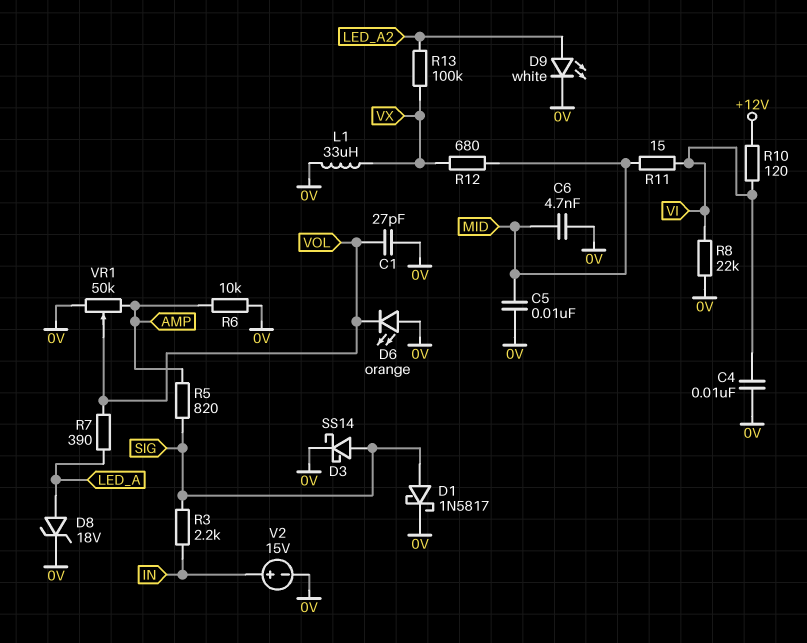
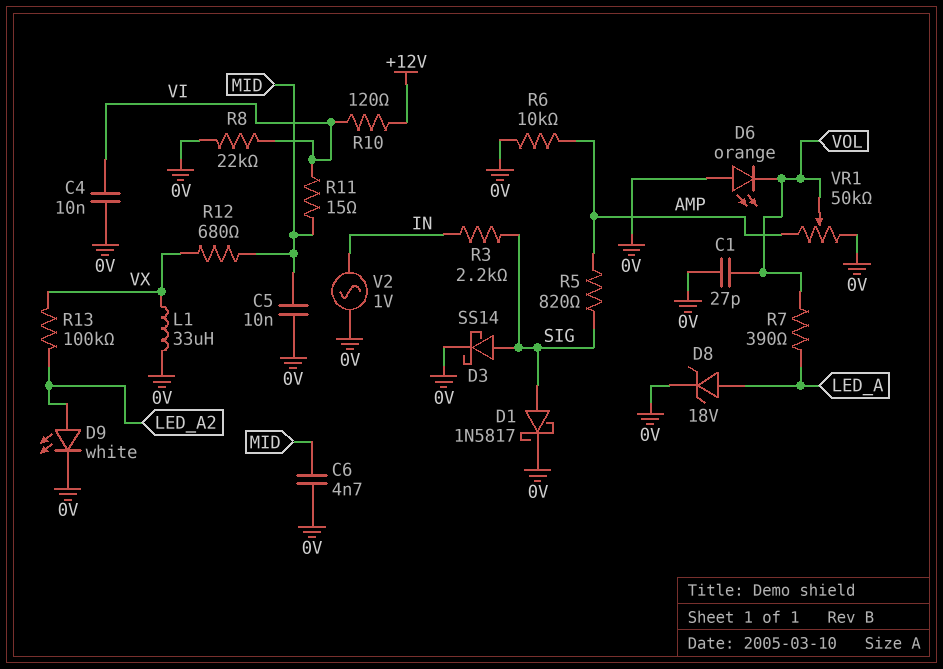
V2: 15V (plus IN, minus 0V) -> AC 1V (0V, IN)

